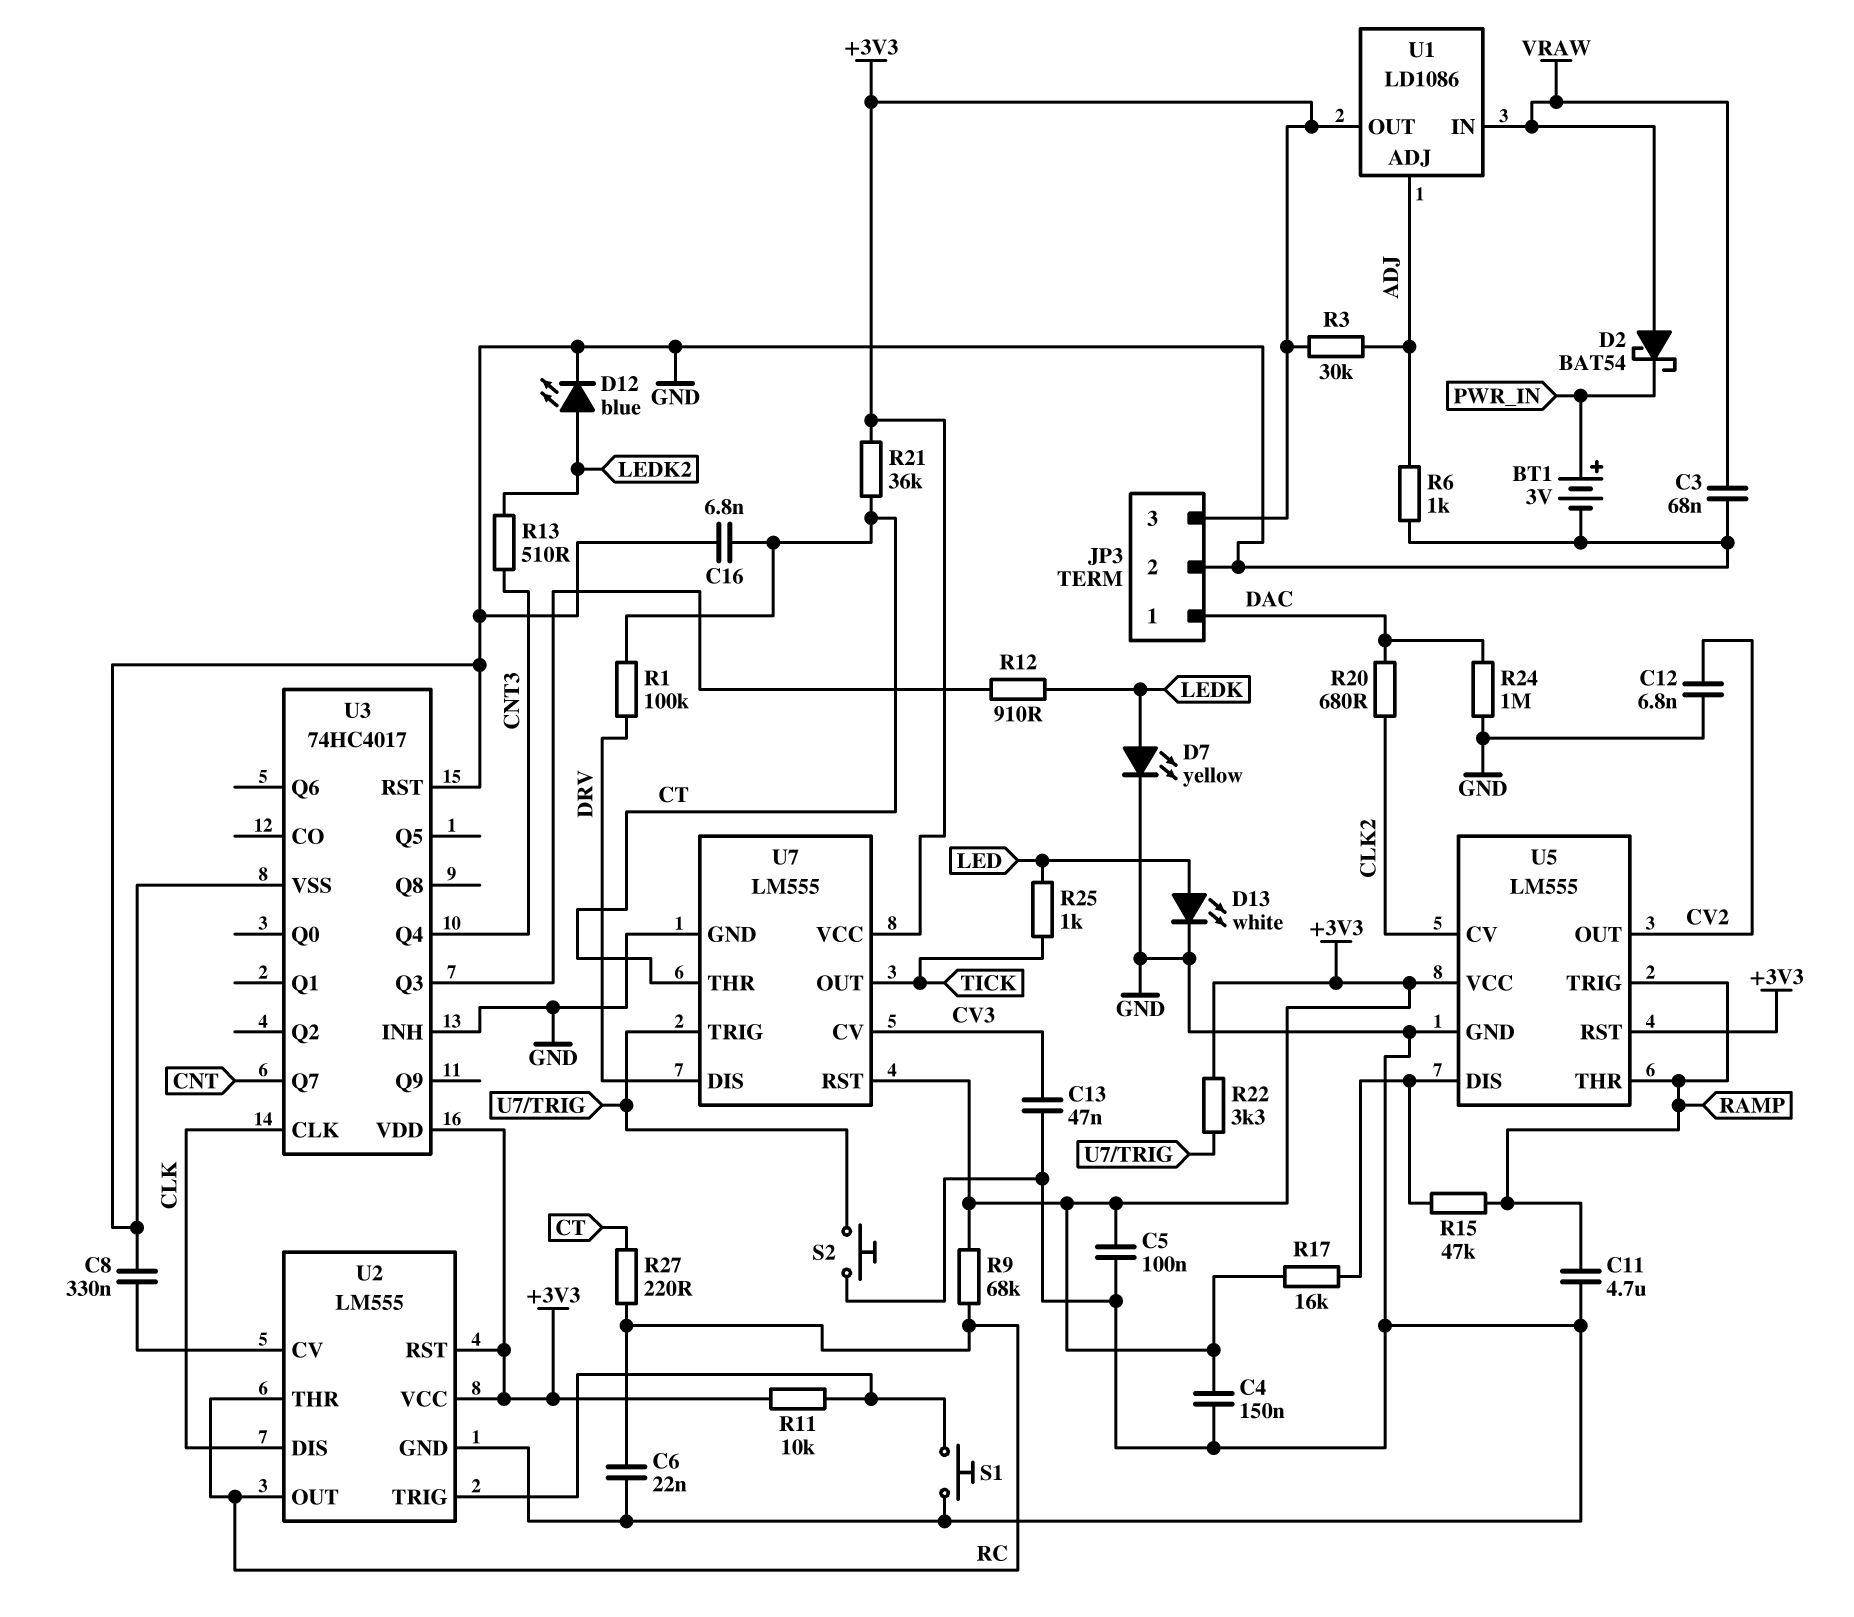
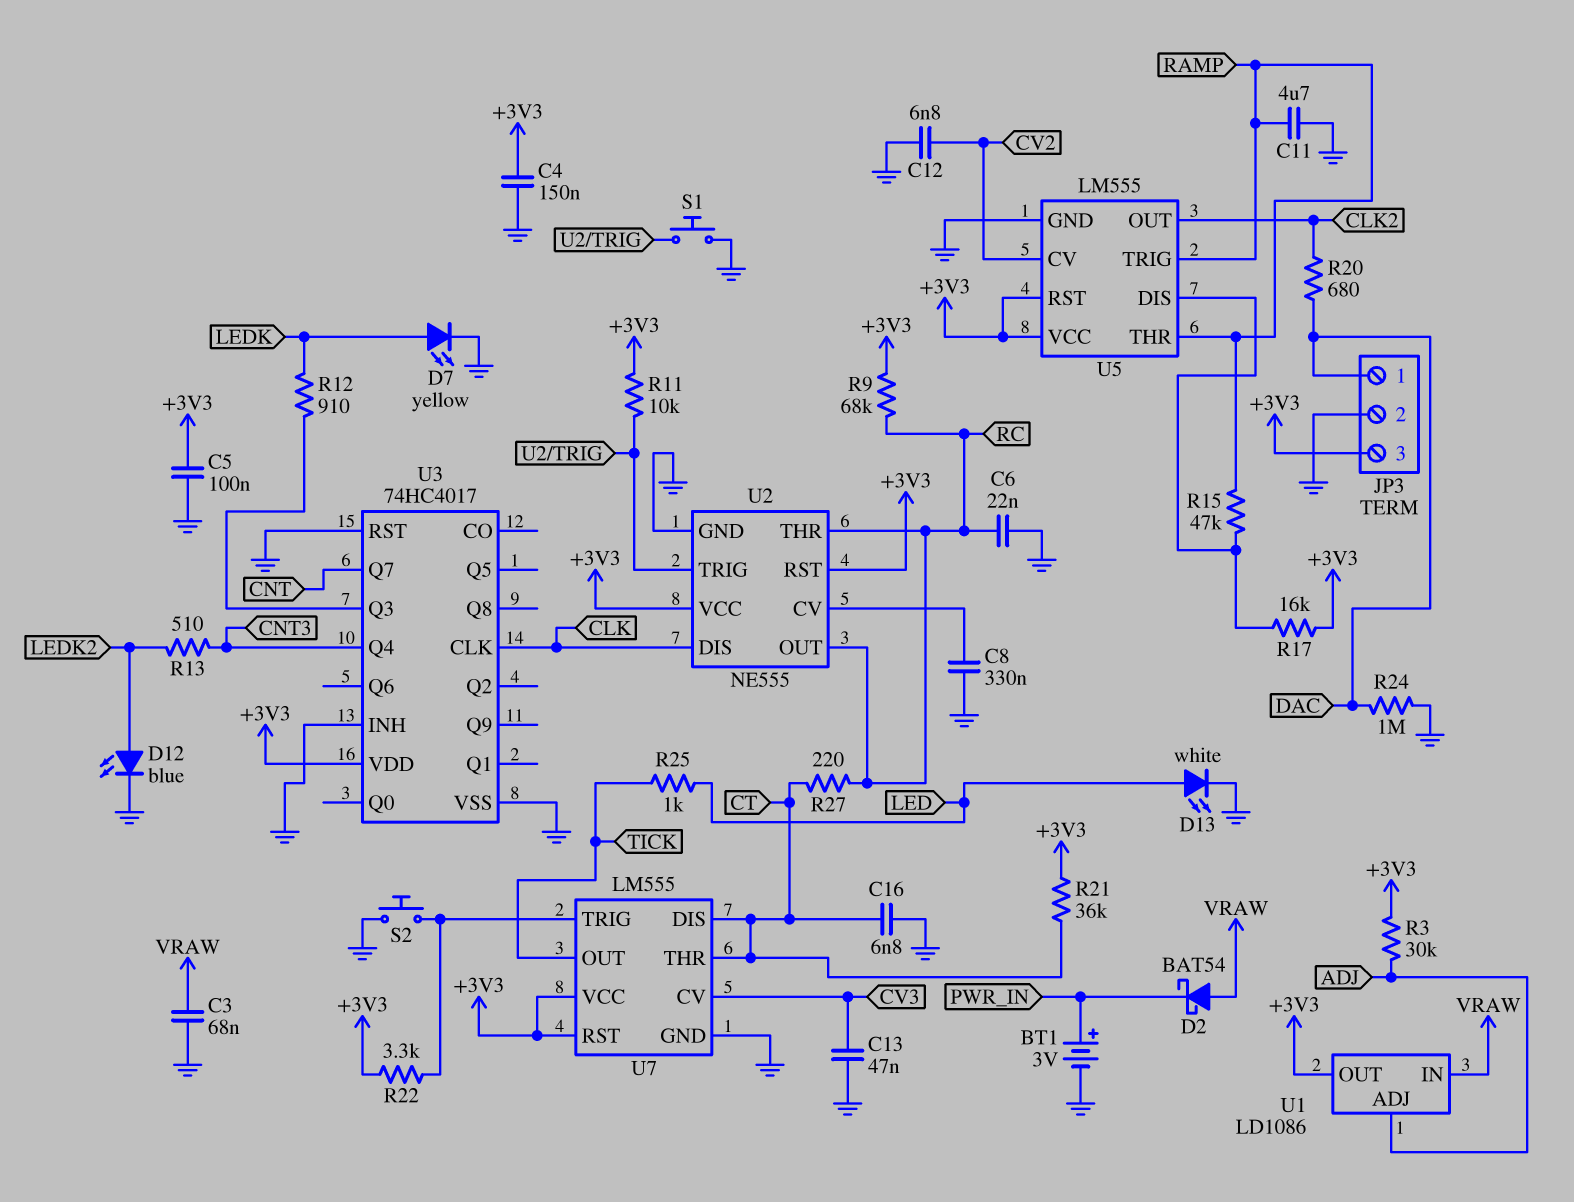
R1: 100k (CT, DRV) -> none
R6: 1k (ADJ, GND) -> none
U2: LM555 -> NE555
U5 pin CV: CLK2 -> CV2
U5 pin OUT: CV2 -> CLK2
U7 pin DIS: DRV -> CT

